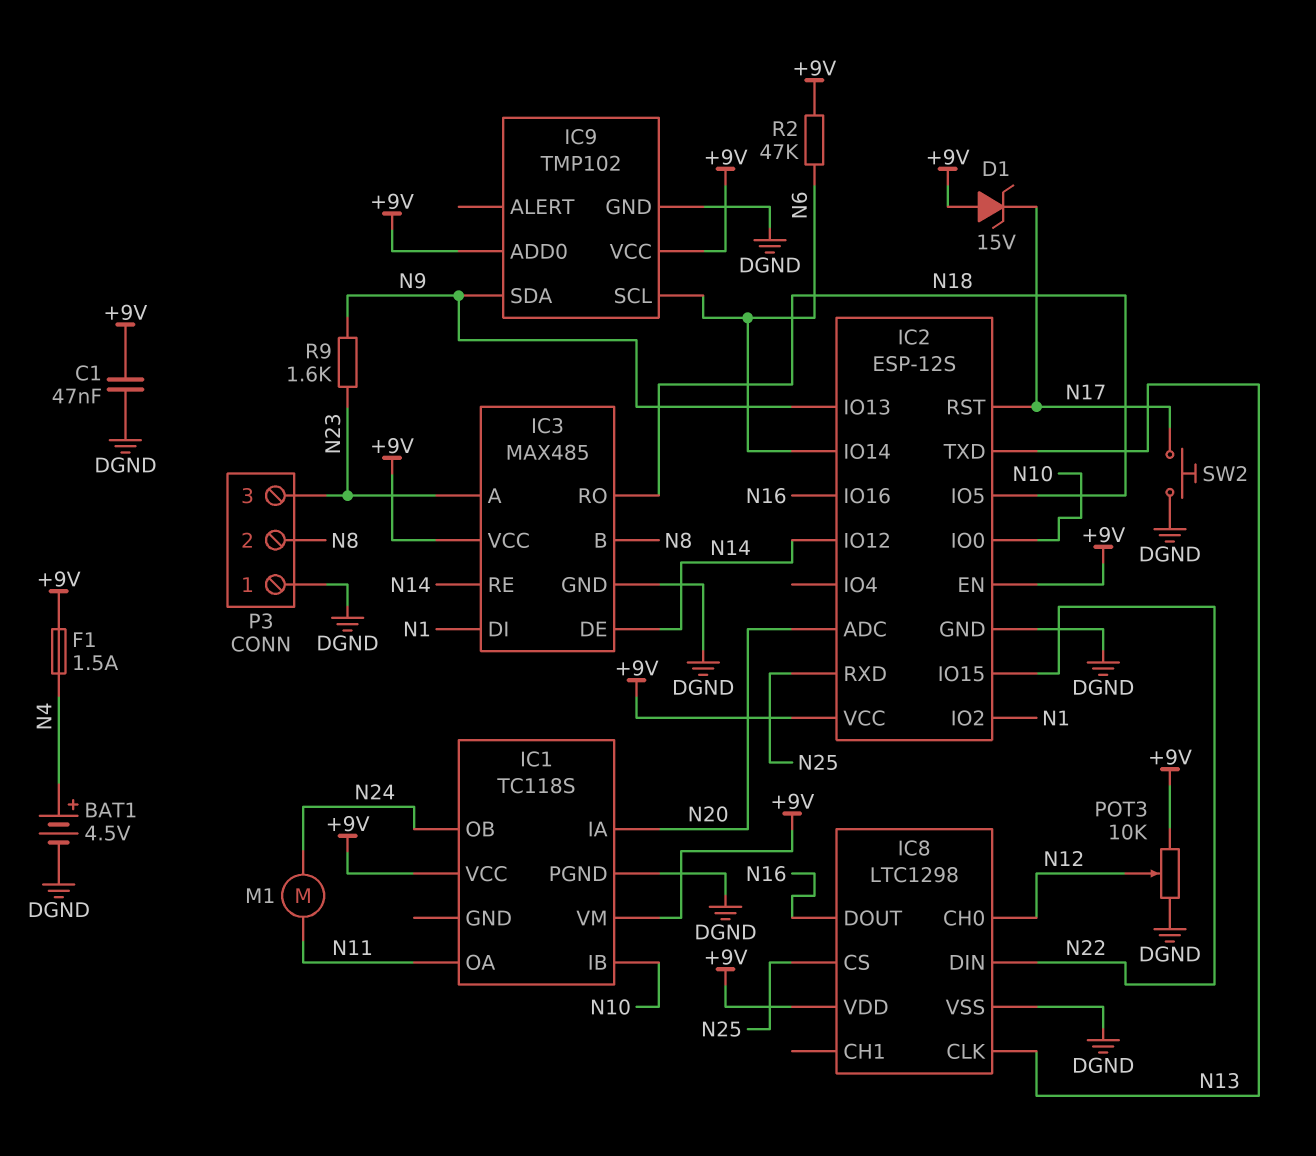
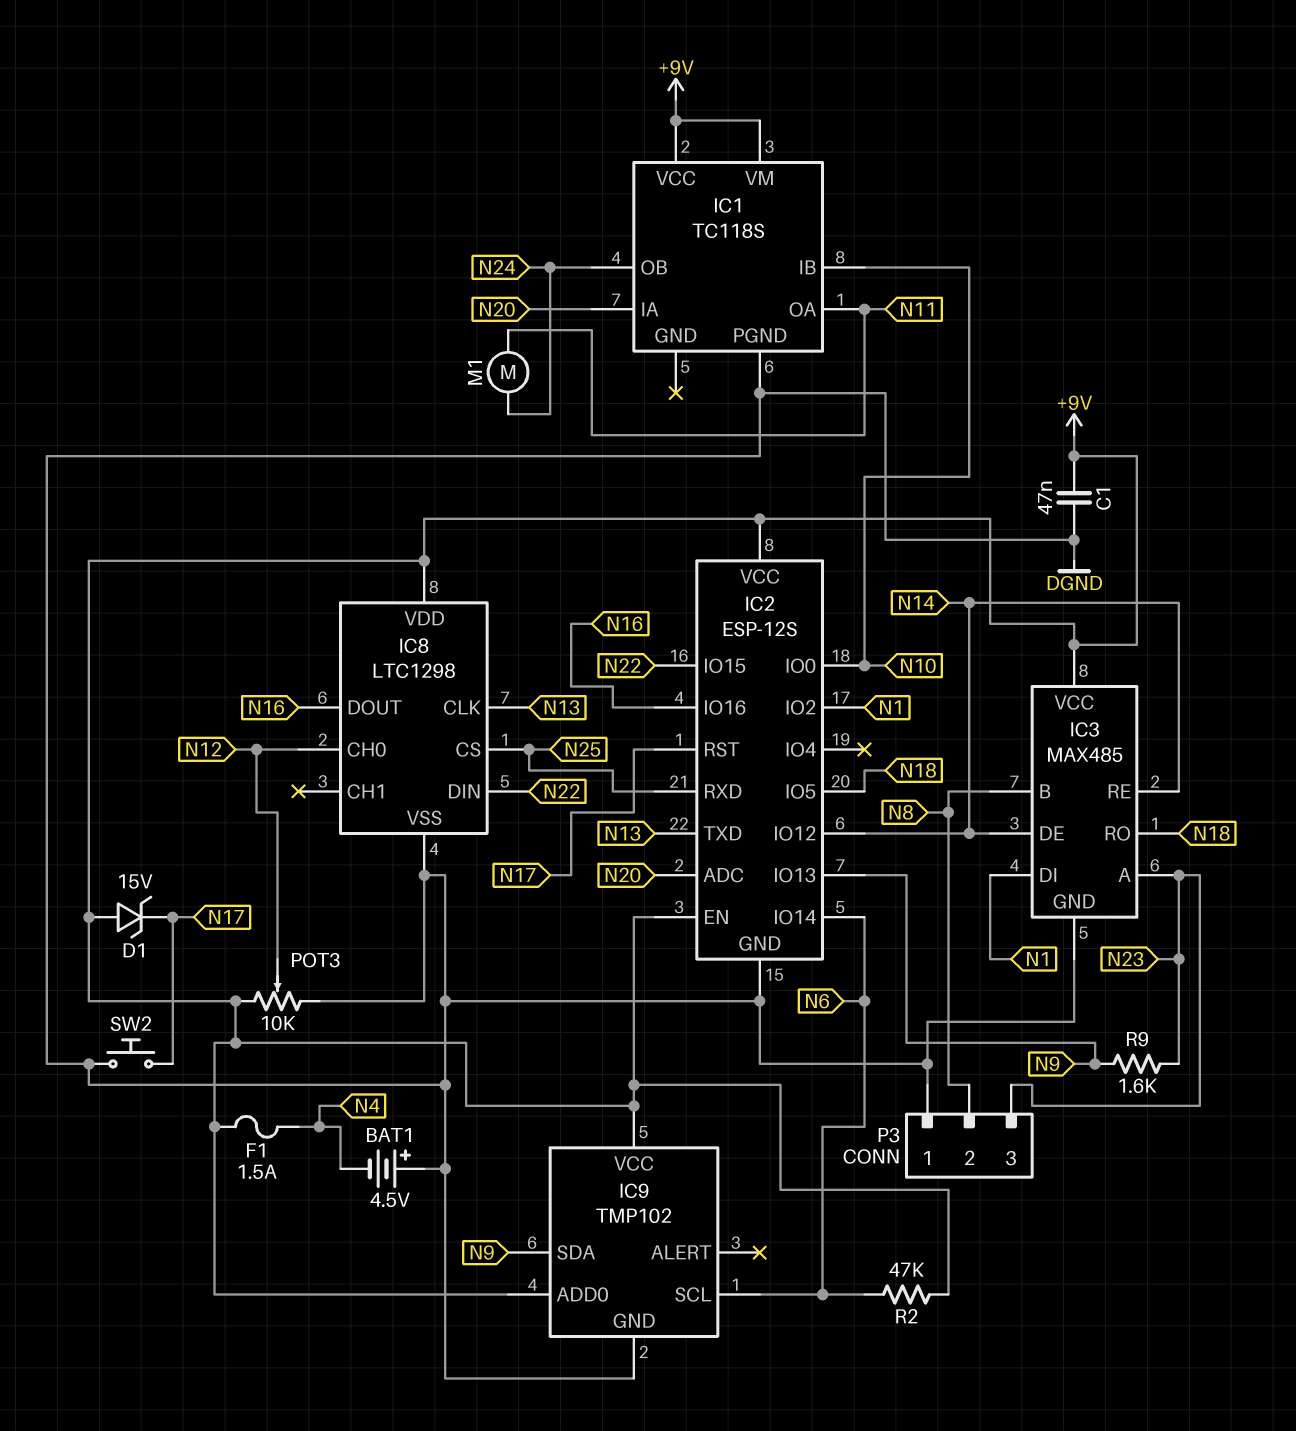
BAT1: 4.5V (plus N4, minus DGND) -> 4.5V (plus DGND, minus N4)

